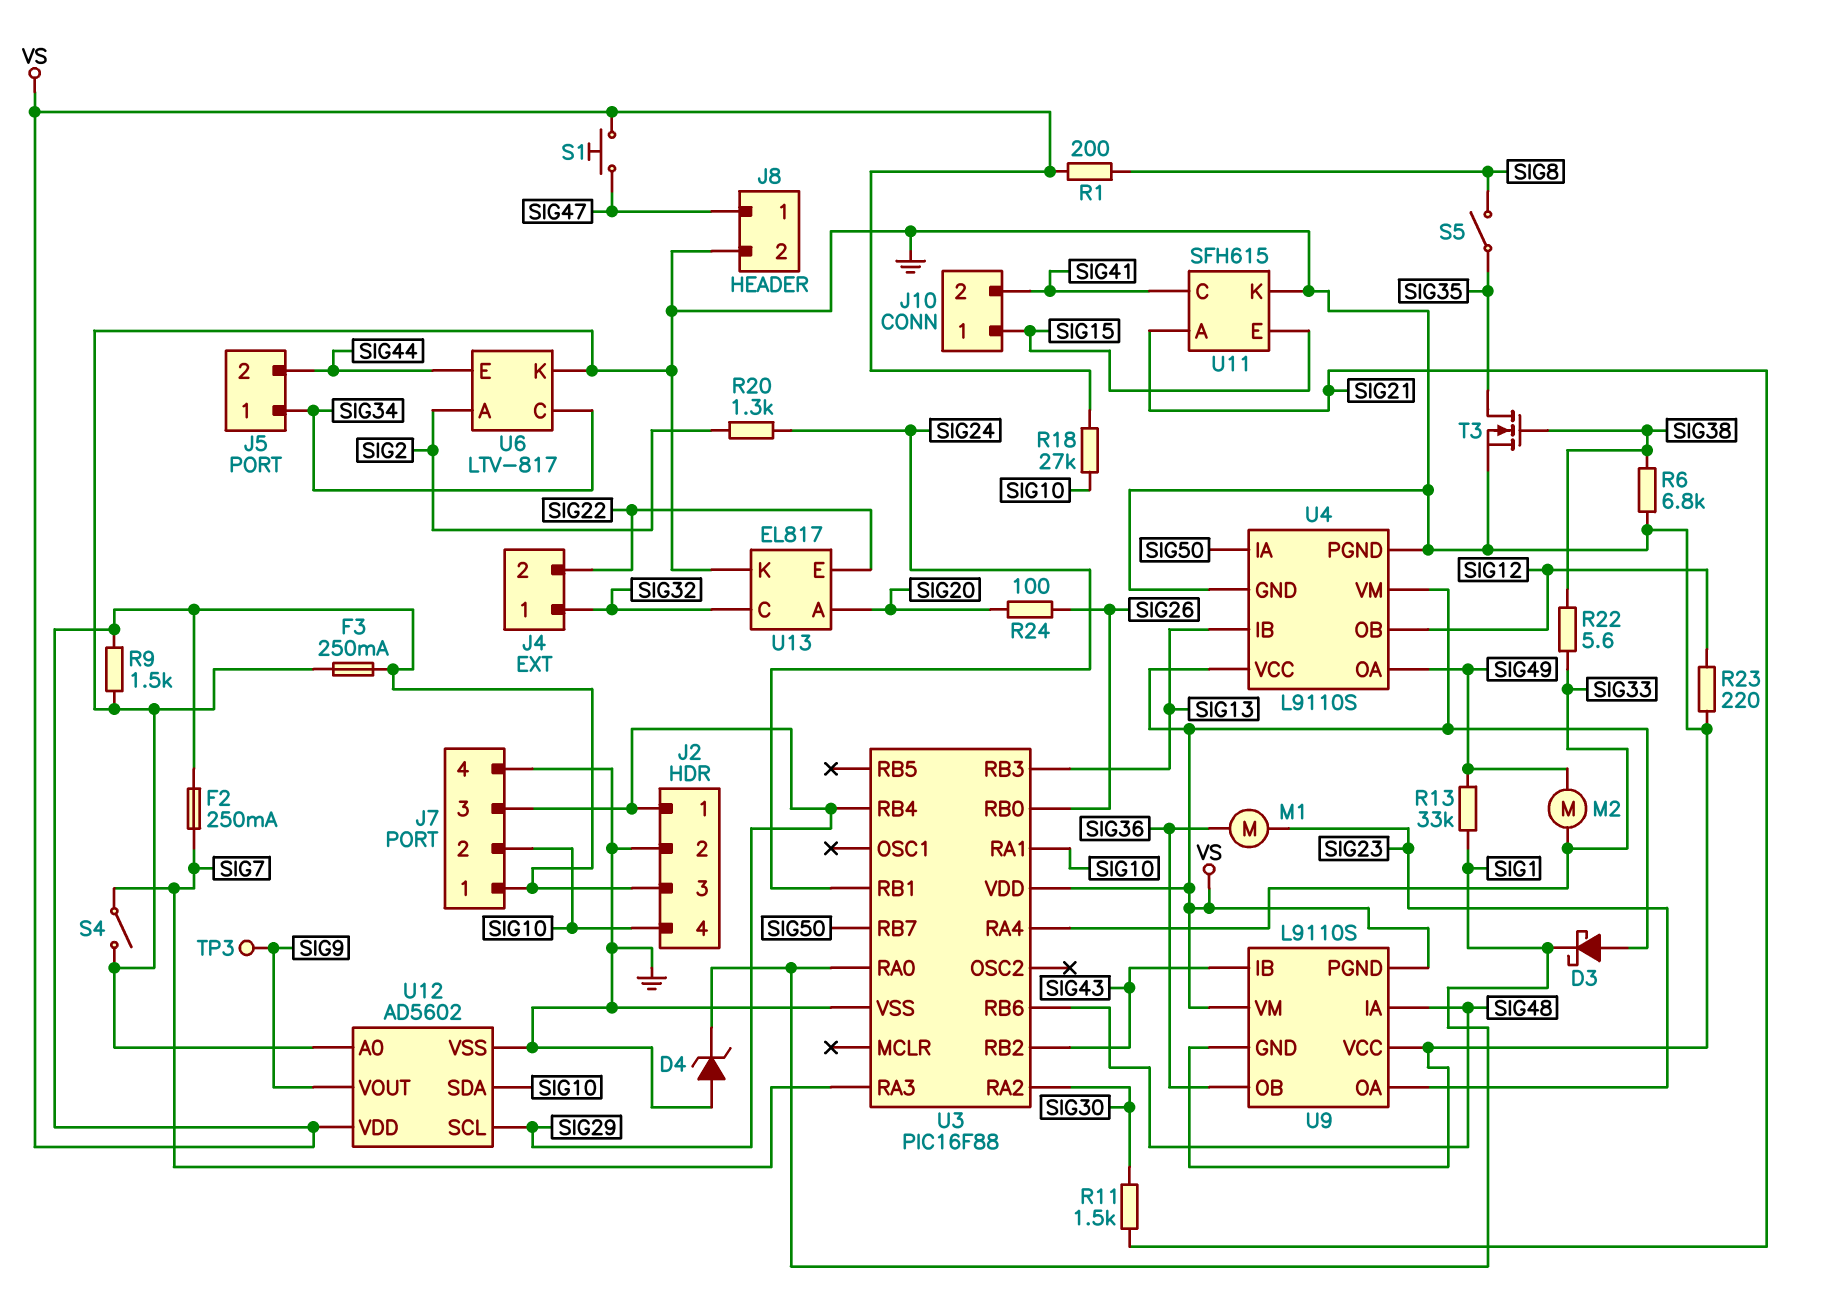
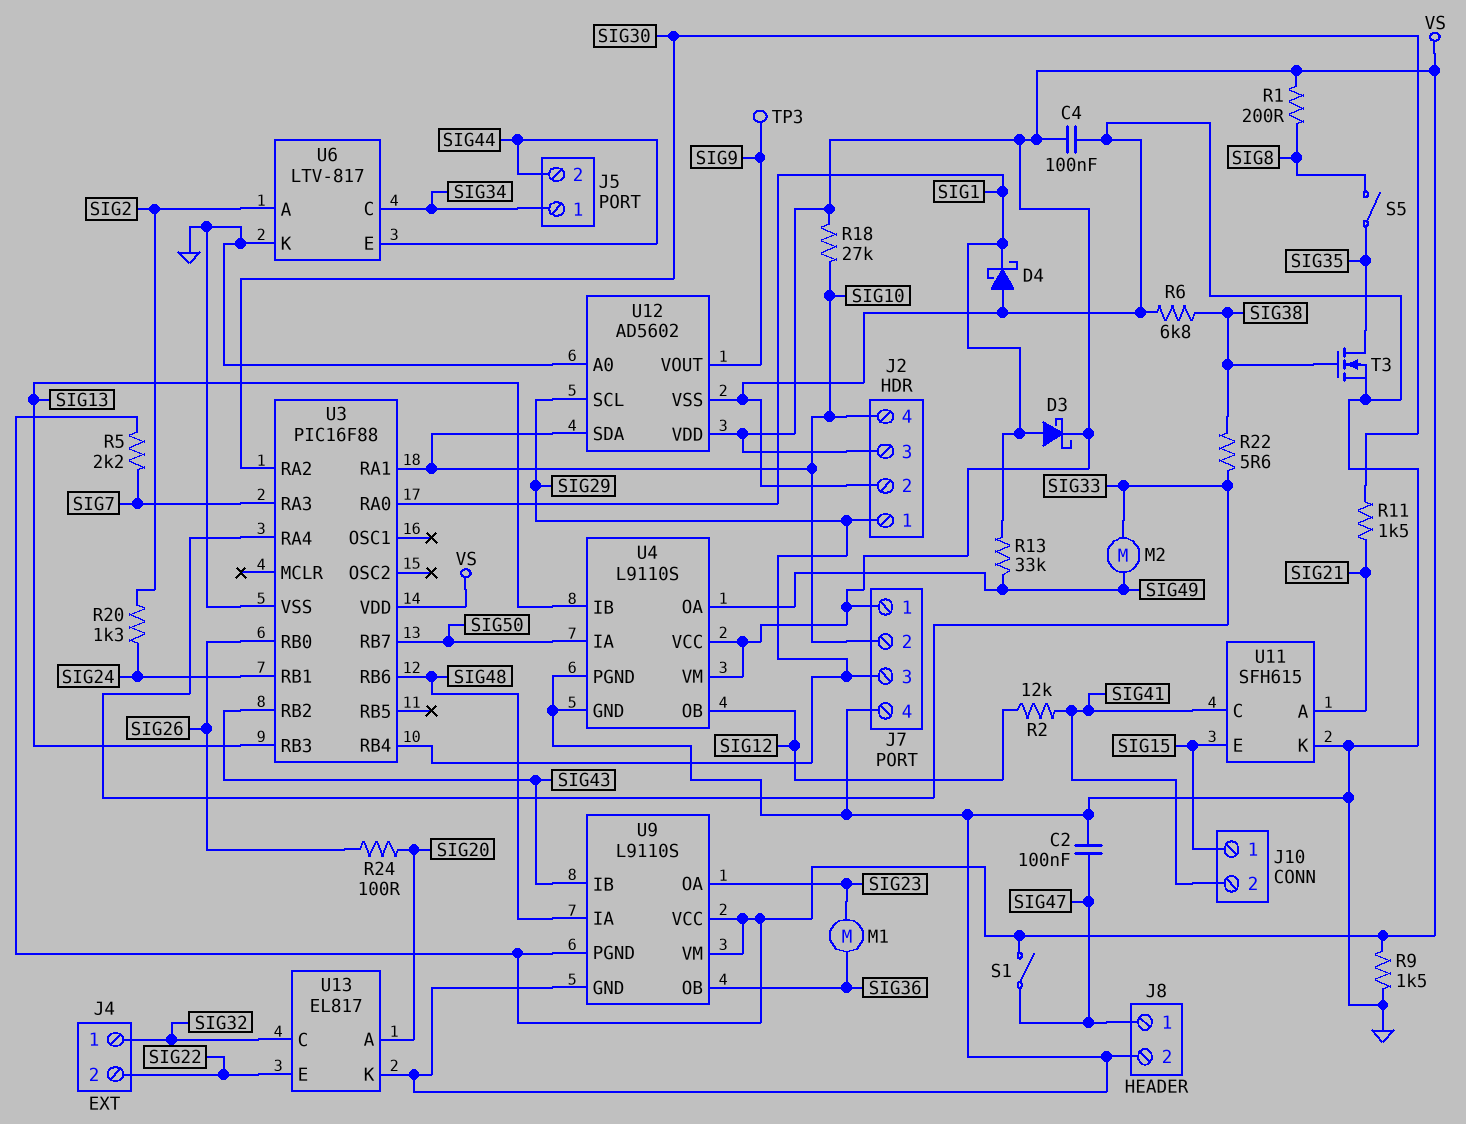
C2: none -> 100nF (GND, SIG47)
C4: none -> 100nF (GND, VS)
D3: schottky (A VS, K SIG1) -> schottky (A SIG1, K VS)
D4: zener (A GND, K SIG1) -> schottky (A GND, K SIG1)
F2: 250mA (SIG7, VS) -> none
F3: 250mA (GND, VS) -> none
R2: none -> 12k (SIG12, SIG41)
R5: none -> 2.2k (SIG7, VS)
R23: 220 (GND, SIG12) -> none
S1: button (SIG47, VS) -> switch (SIG47, VS)
S4: switch (GND, SIG7) -> none
U9 pin VCC: GND -> VS

